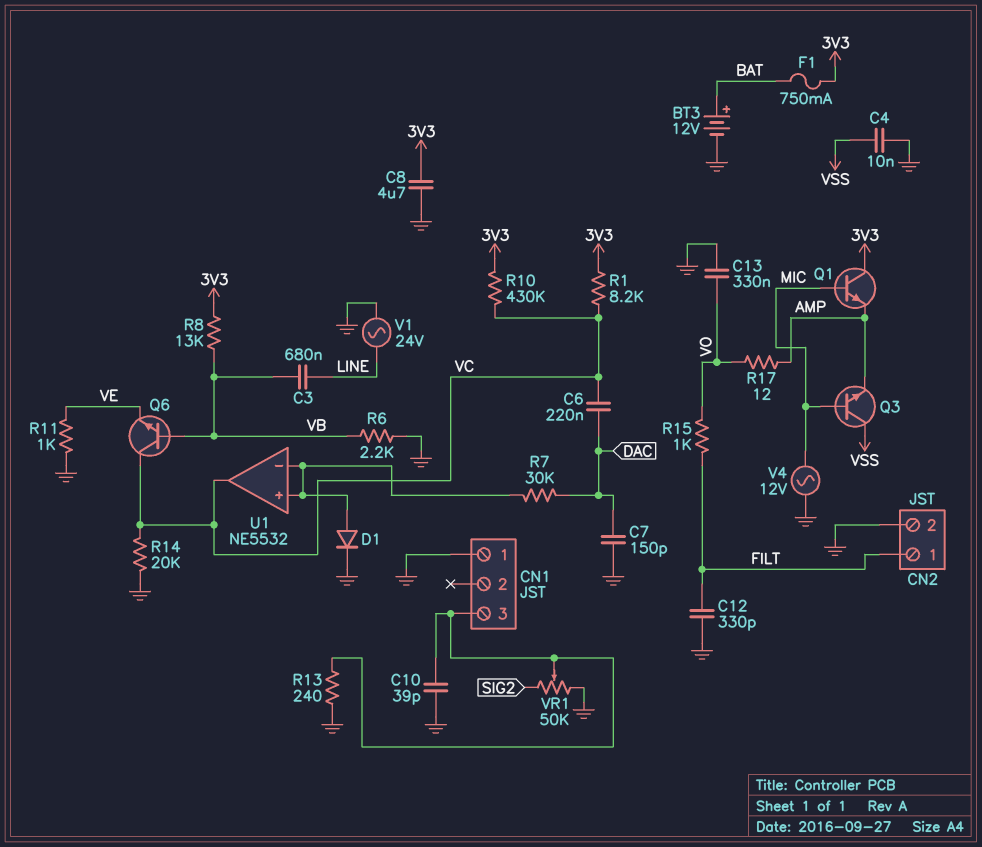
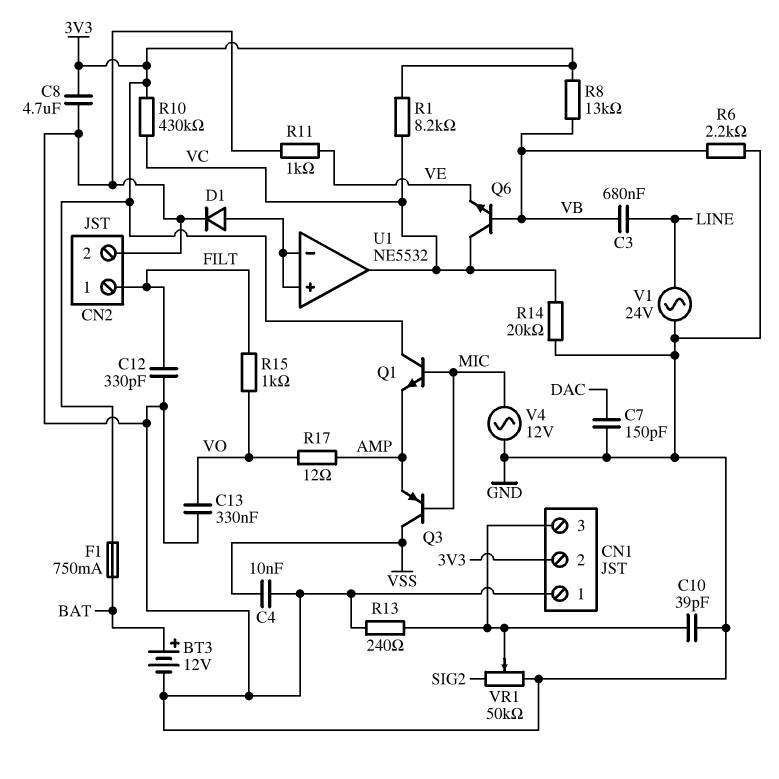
C6: 220nF (DAC, VC) -> none
CN1 pin 2: none -> 3V3
Q3: NPN (B MIC, C VSS, E AMP) -> PNP (B MIC, C VSS, E AMP)
R7: 30k (DAC, U1/in+) -> none

